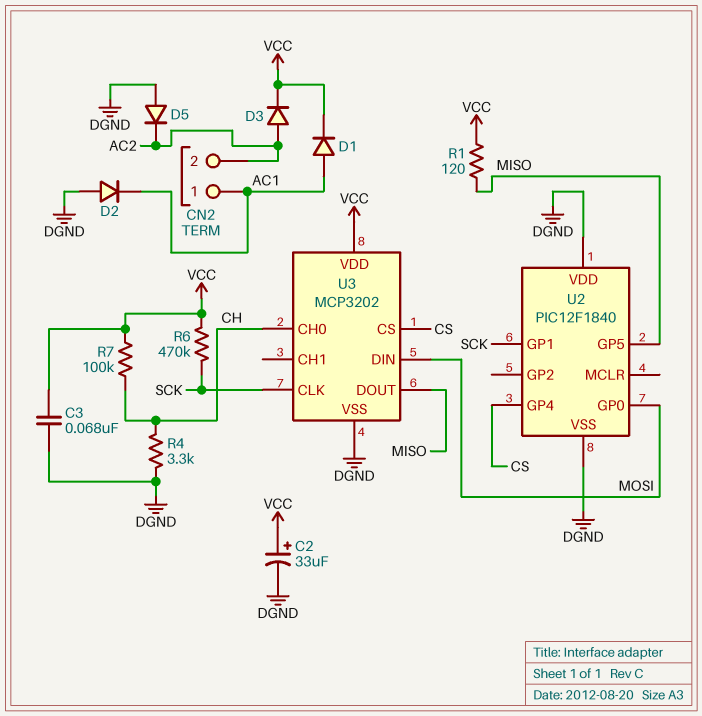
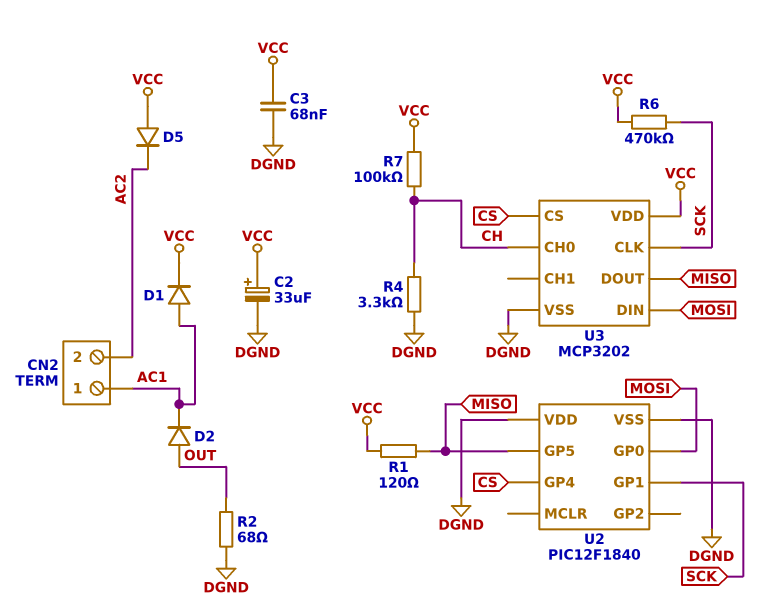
D2: diode (A DGND, K AC1) -> diode (A OUT, K AC1)
D3: diode (A AC2, K VCC) -> none
D5: diode (A DGND, K AC2) -> diode (A VCC, K AC2)
R2: none -> 68 (DGND, OUT)

